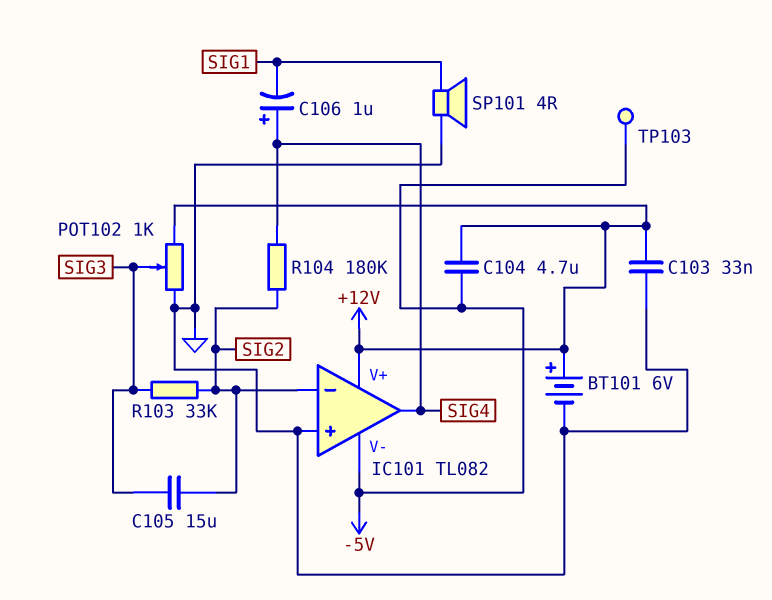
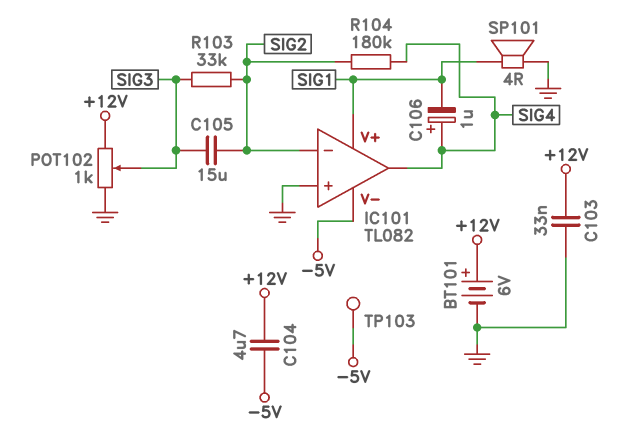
IC101 pin V+: +12V -> SIG1

